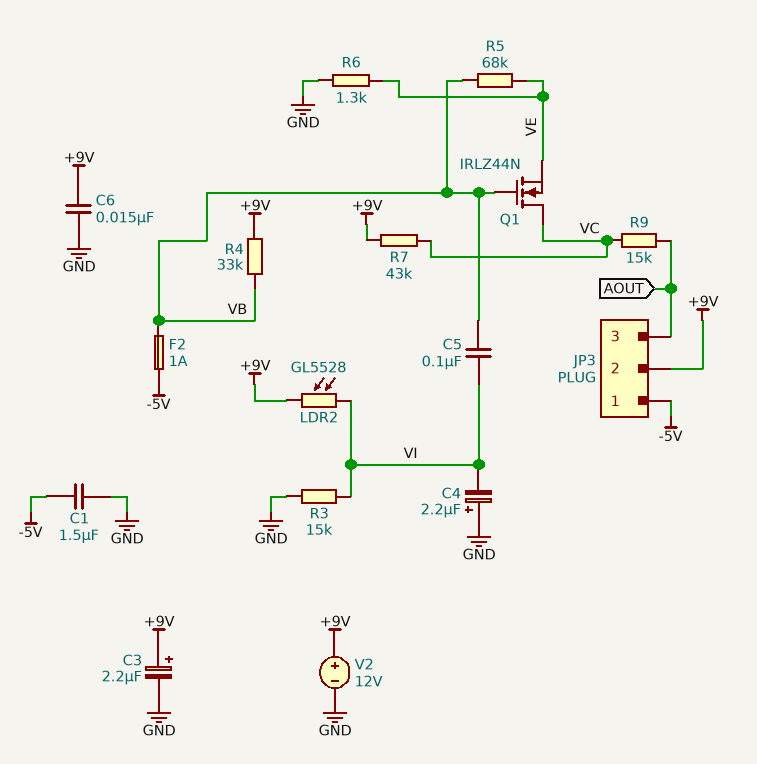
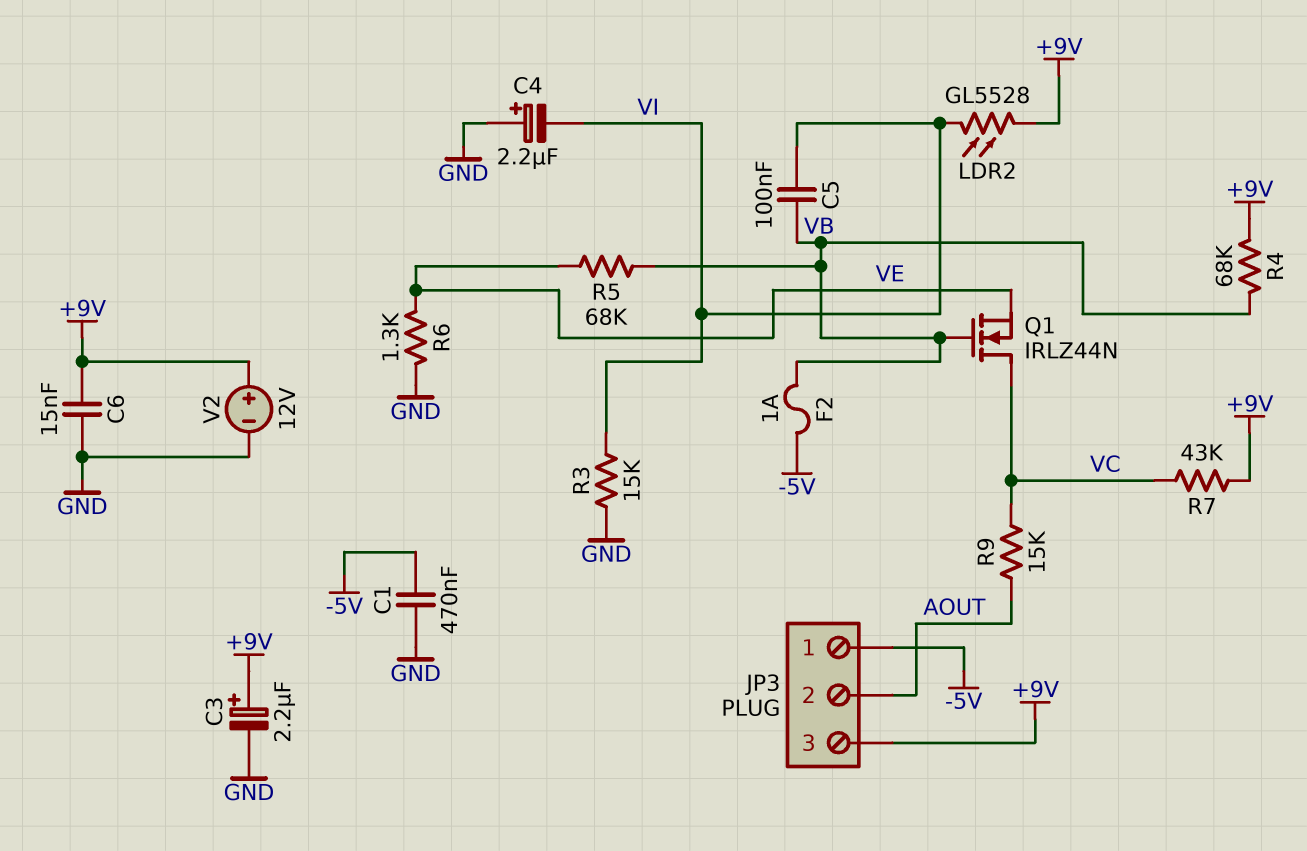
C1: 1.5uF (-5V, GND) -> 470nF (-5V, GND)
JP3 pin 2: +9V -> AOUT
JP3 pin 3: AOUT -> +9V
R4: 33k (+9V, VB) -> 68k (+9V, VB)

